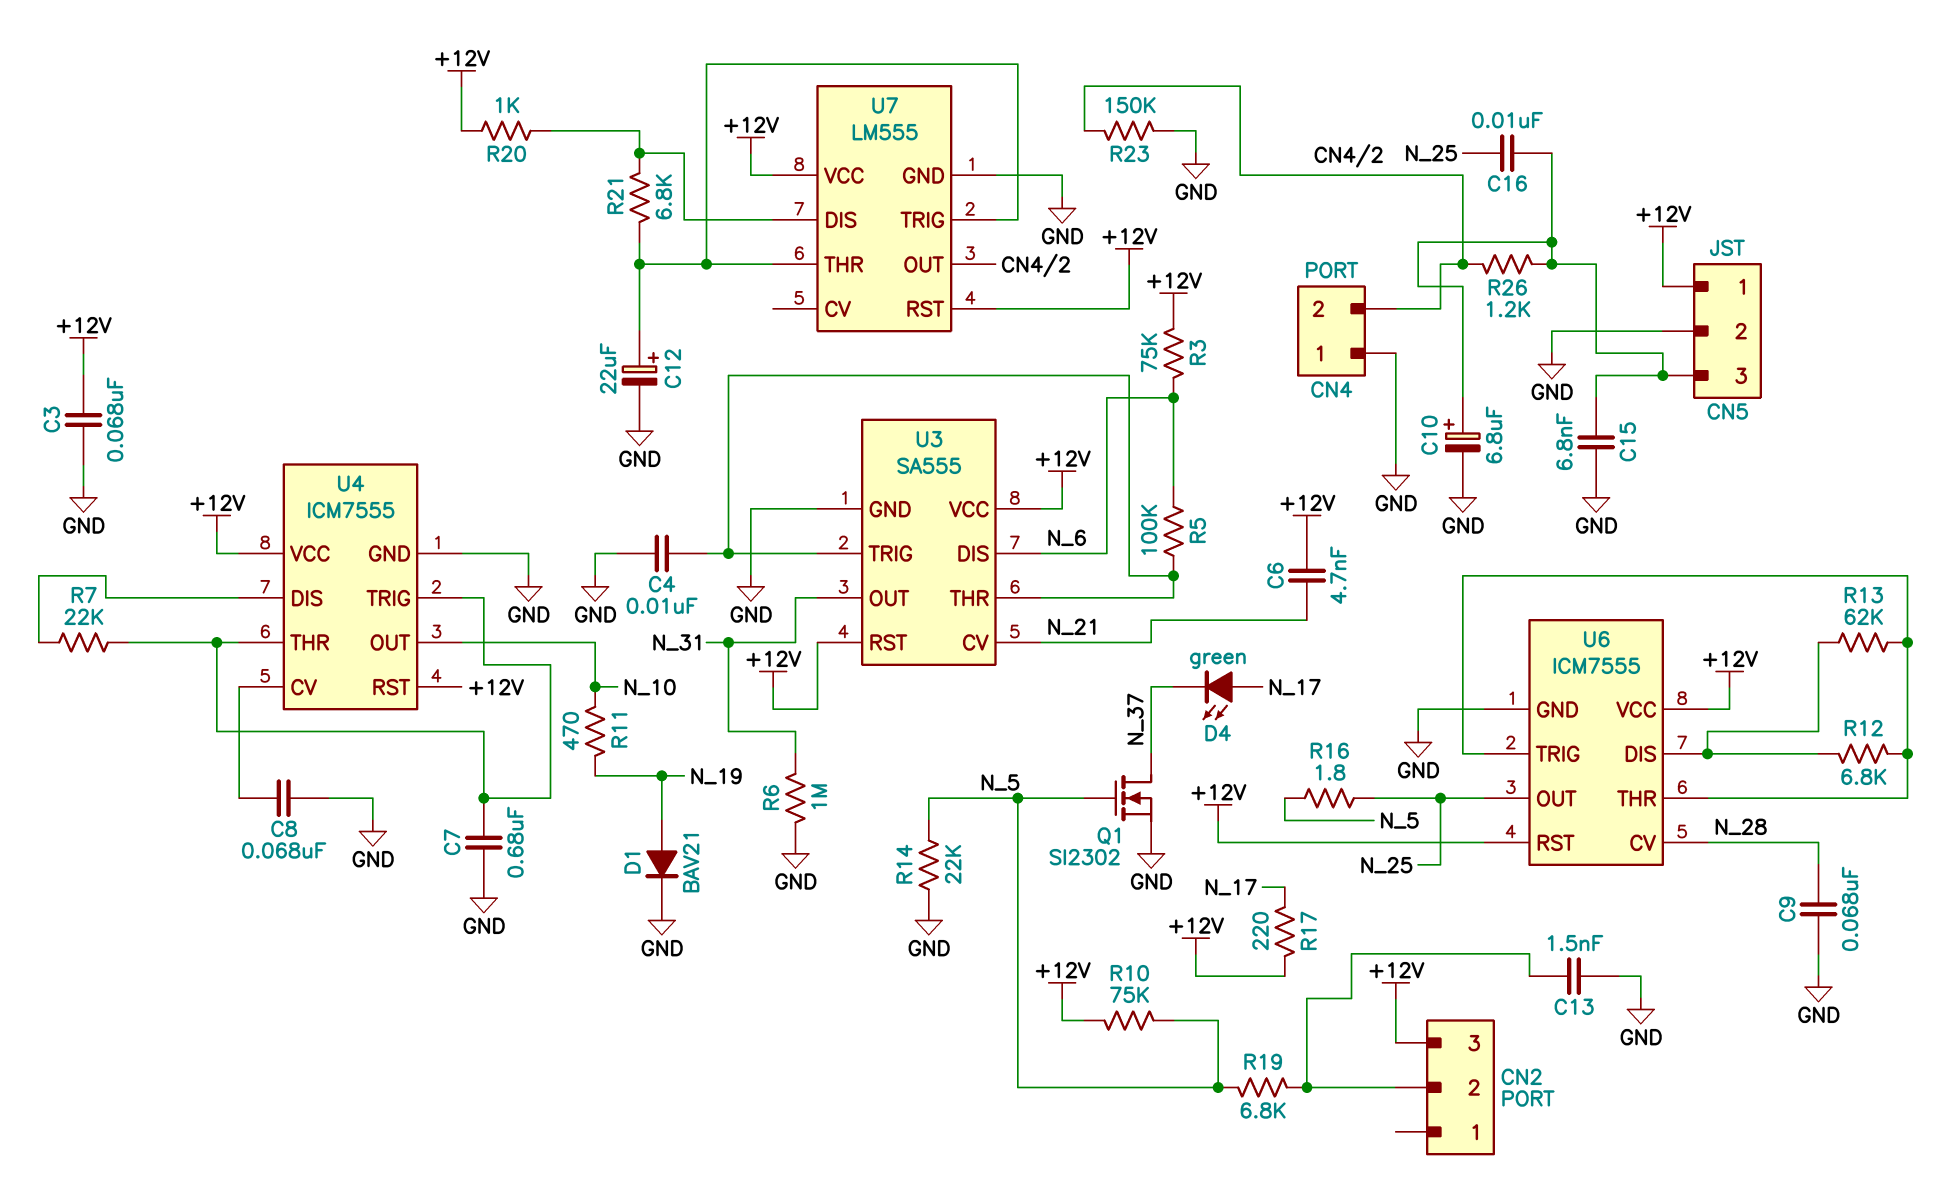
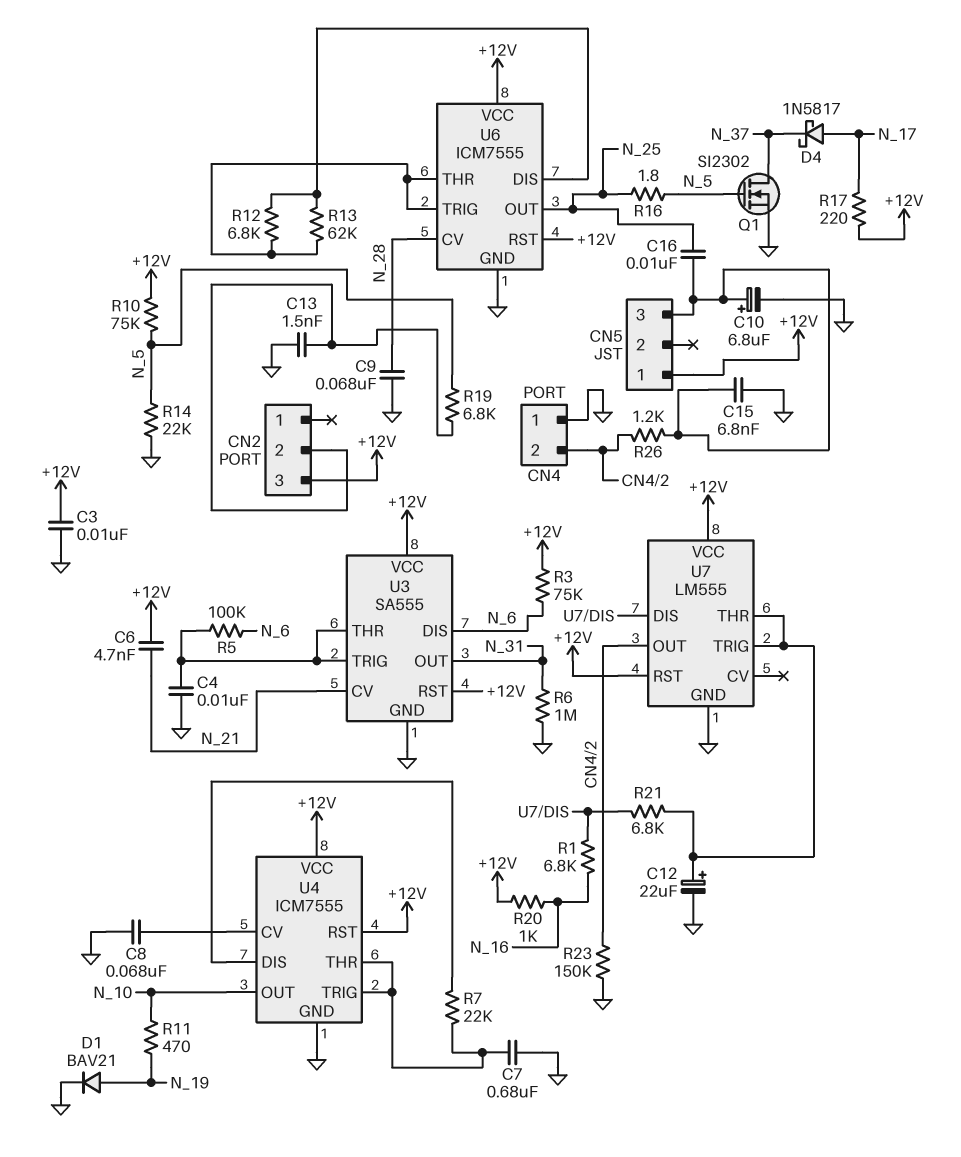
C3: 68nF (+12V, GND) -> 10nF (+12V, GND)
CN5 pin 2: GND -> none
D4: LED green (A N_17, K N_37) -> schottky 1N5817 (A N_17, K N_37)
R1: none -> 6.8k (N_16, U7/DIS)
R20: 1k (+12V, U7/DIS) -> 1k (+12V, N_16)

